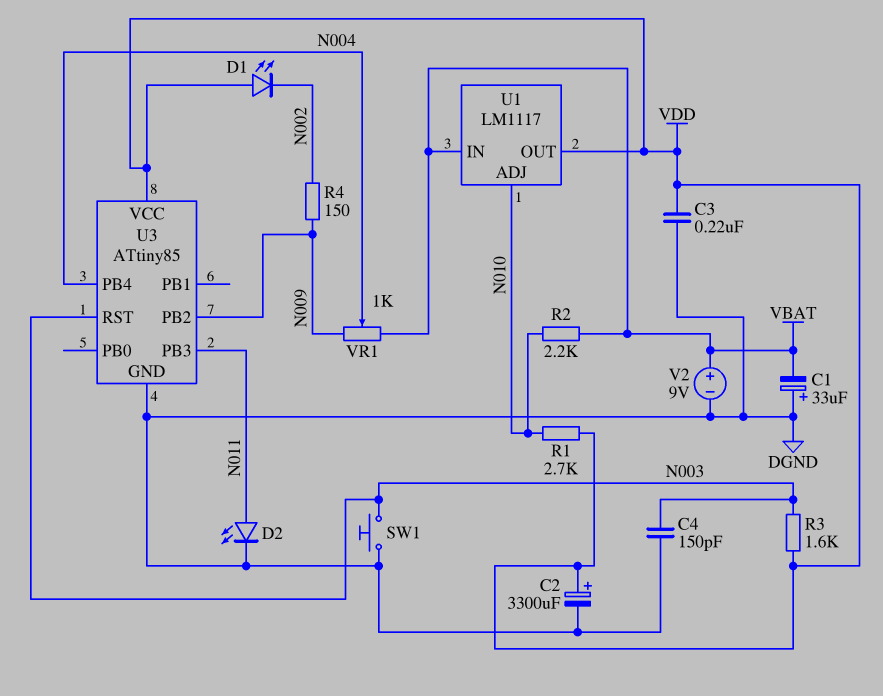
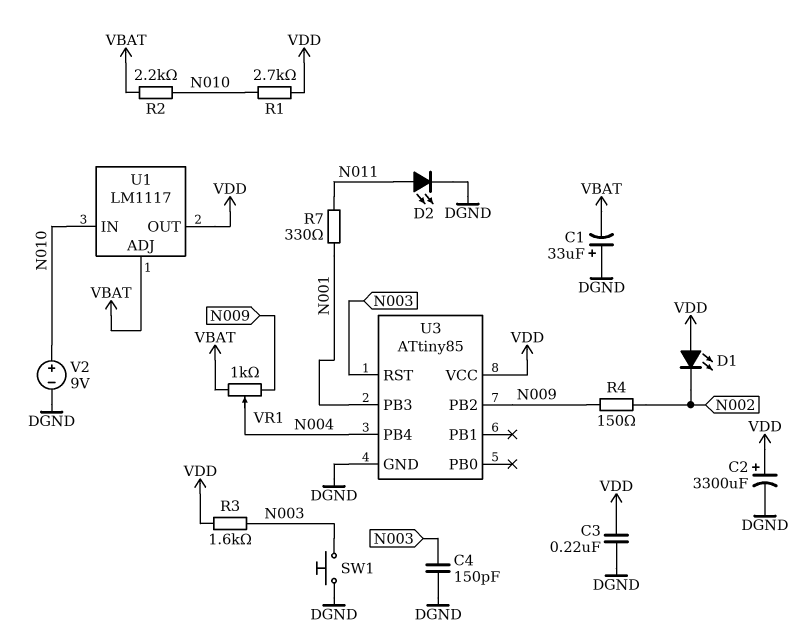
R7: none -> 330 (N001, N011)
U1 pin ADJ: N010 -> VBAT
U1 pin IN: VBAT -> N010
U3 pin PB3: N011 -> N001
V2: 9V (plus VBAT, minus DGND) -> 9V (plus N010, minus DGND)

